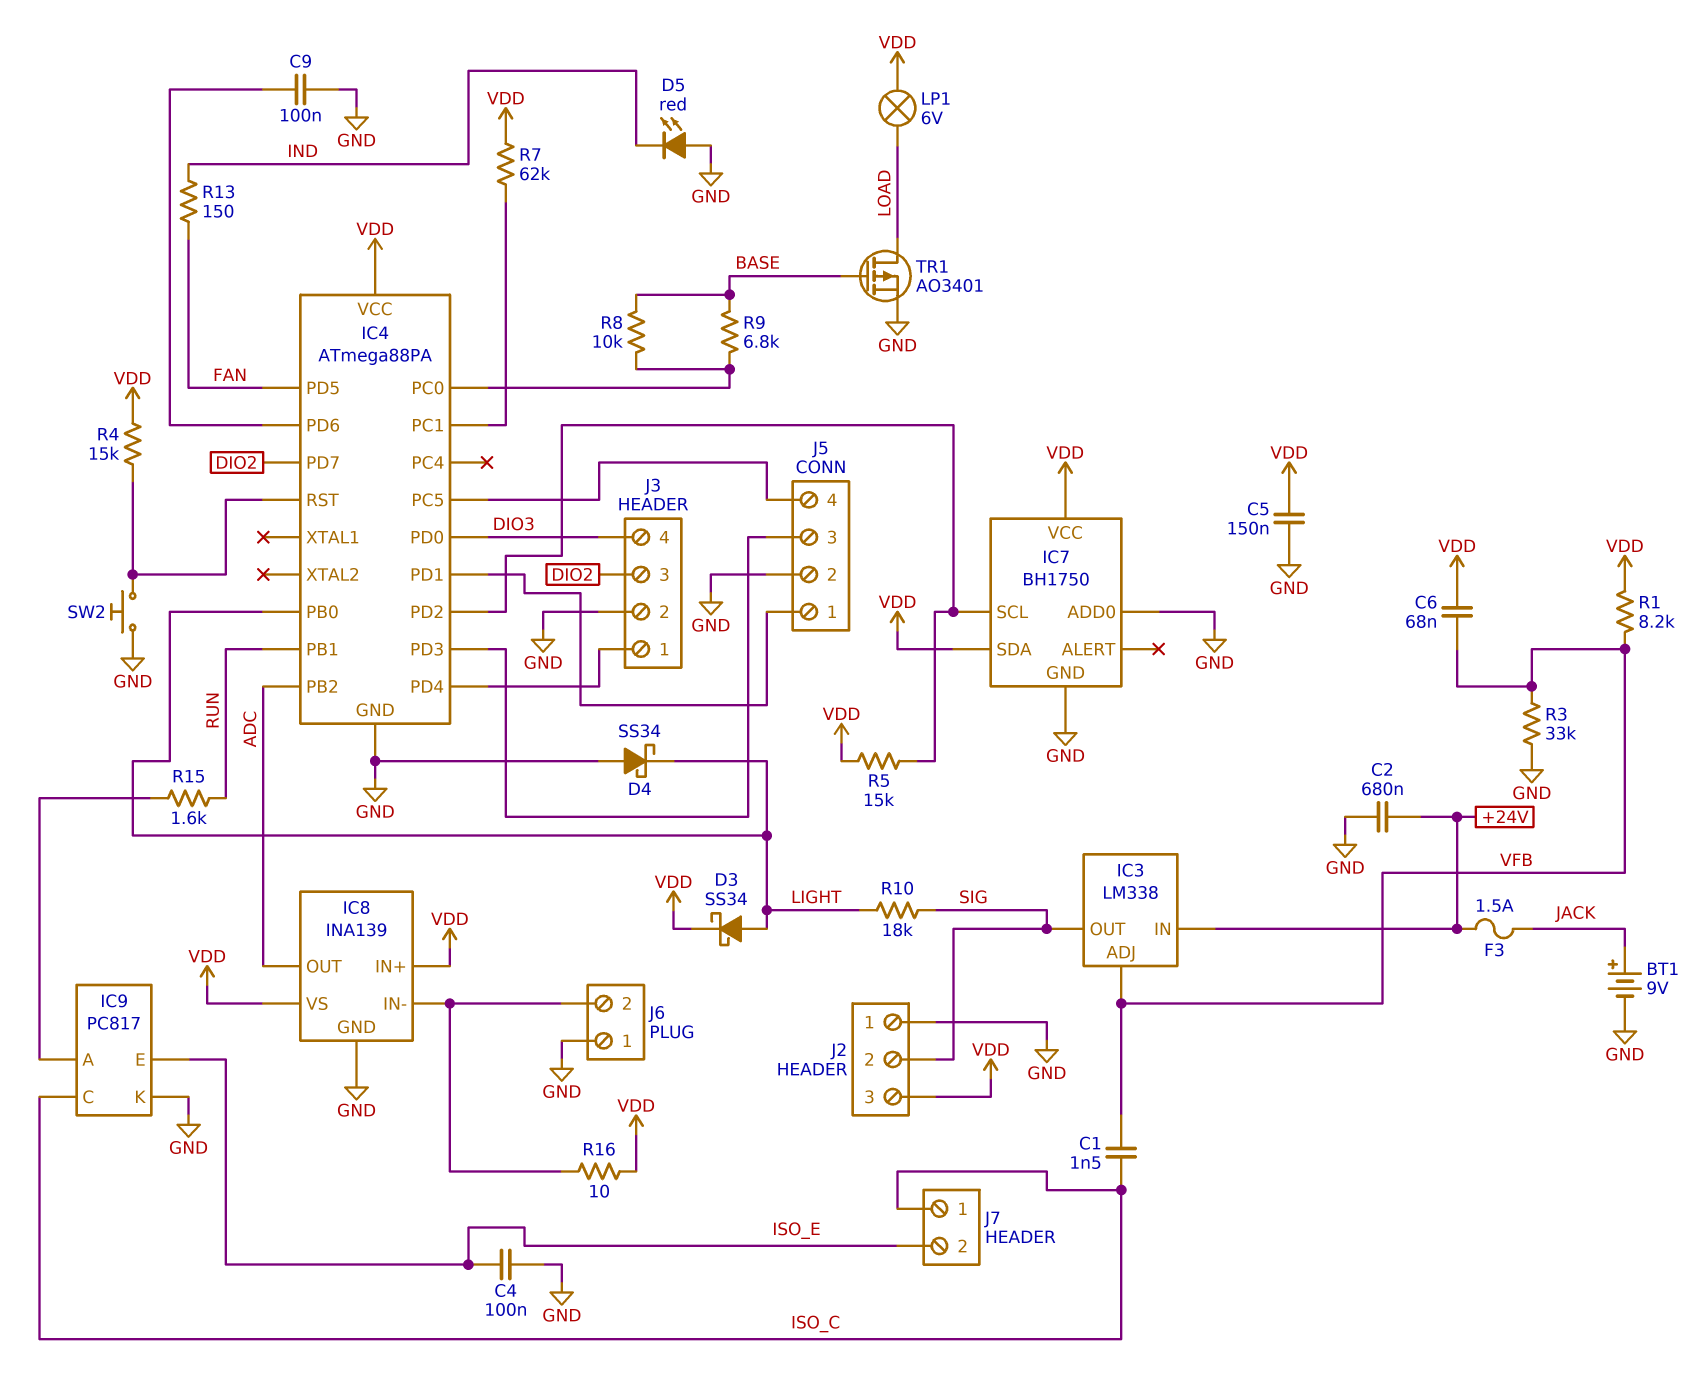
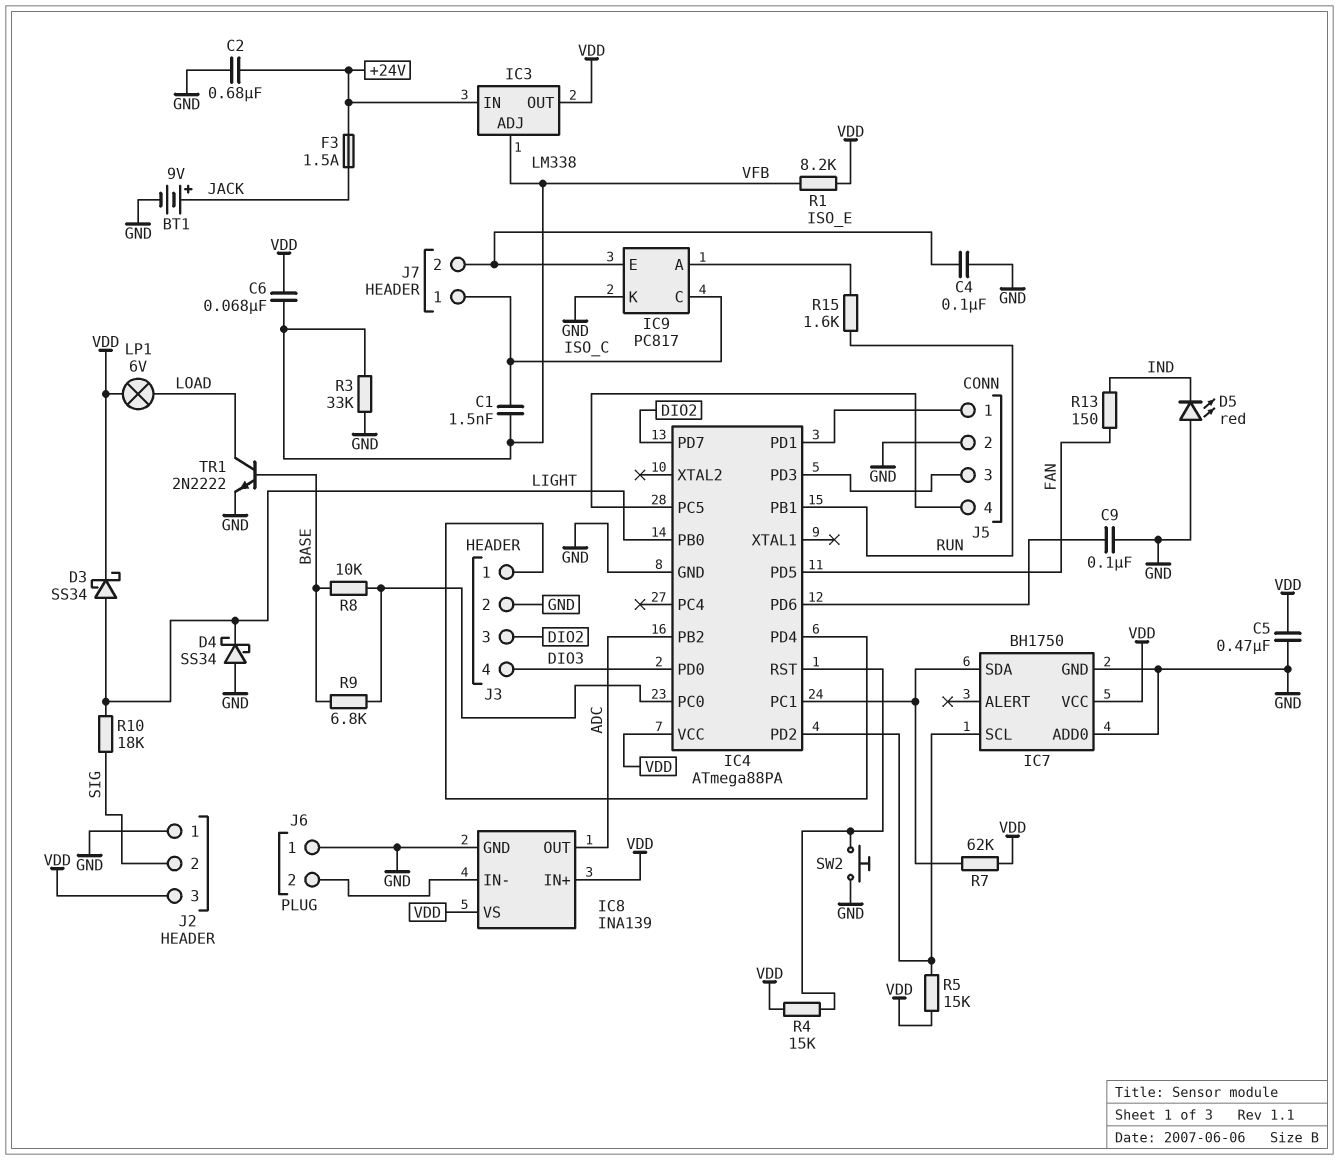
C5: 150nF (GND, VDD) -> 470nF (GND, VDD)
IC3 pin OUT: SIG -> VDD
IC7 pin SDA: VDD -> IC4/PC1
R16: 10 (IC8/IN-, VDD) -> none
TR1: PMOS AO3401 (G BASE, D LOAD, S GND) -> NPN 2N2222 (B BASE, C LOAD, E GND)

